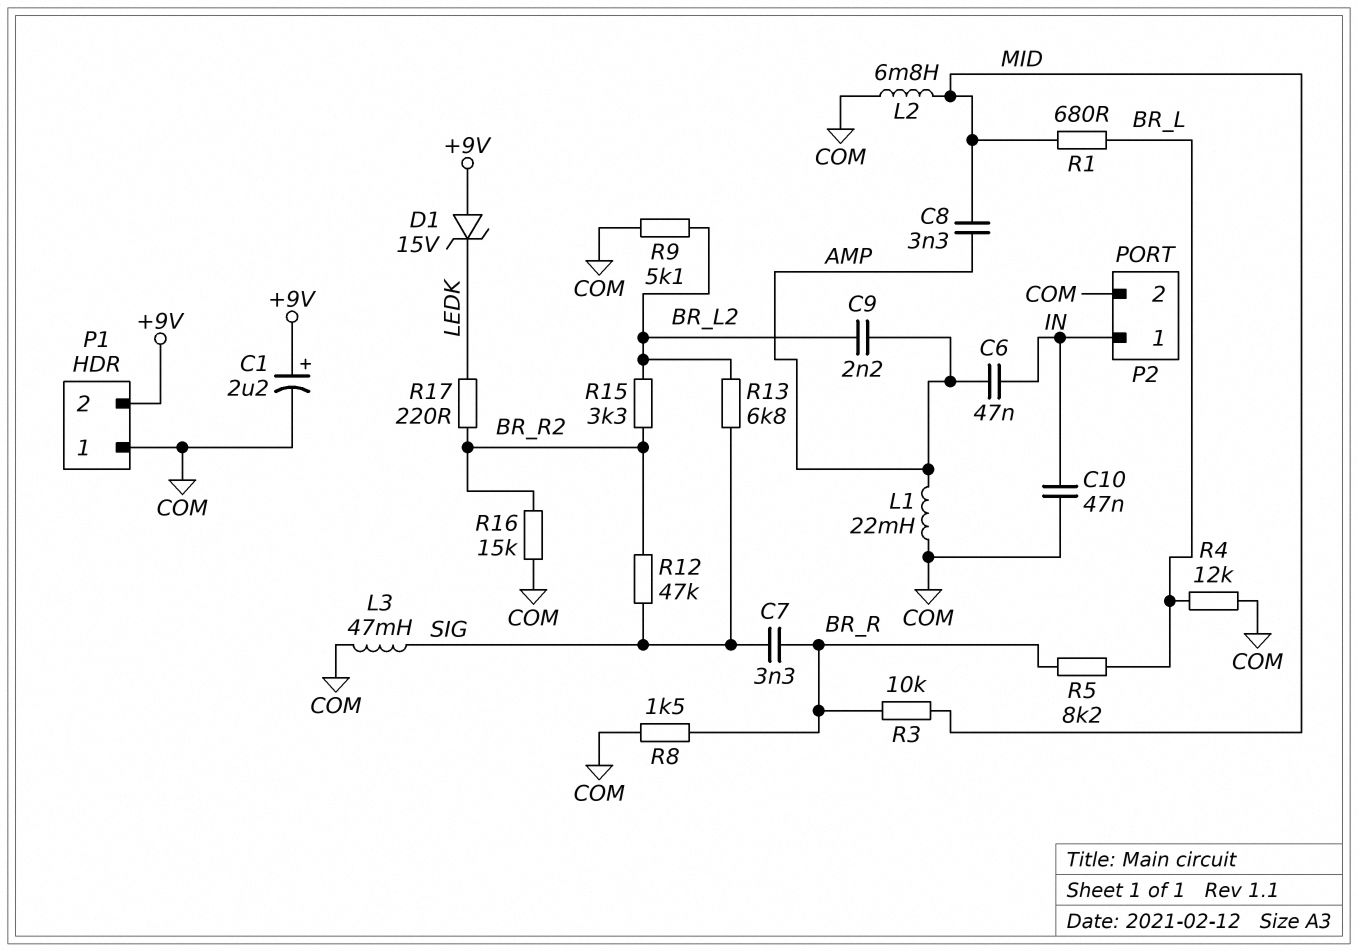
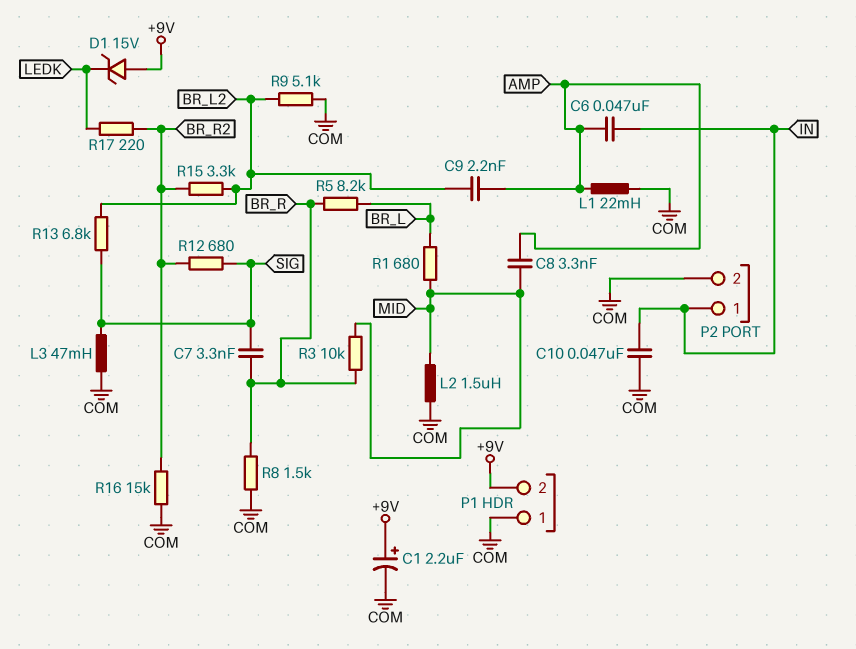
L2: 6.8mH (COM, MID) -> 1.5uH (COM, MID)
R4: 12k (BR_L, COM) -> none
R12: 47k (BR_R2, SIG) -> 680 (BR_R2, SIG)

